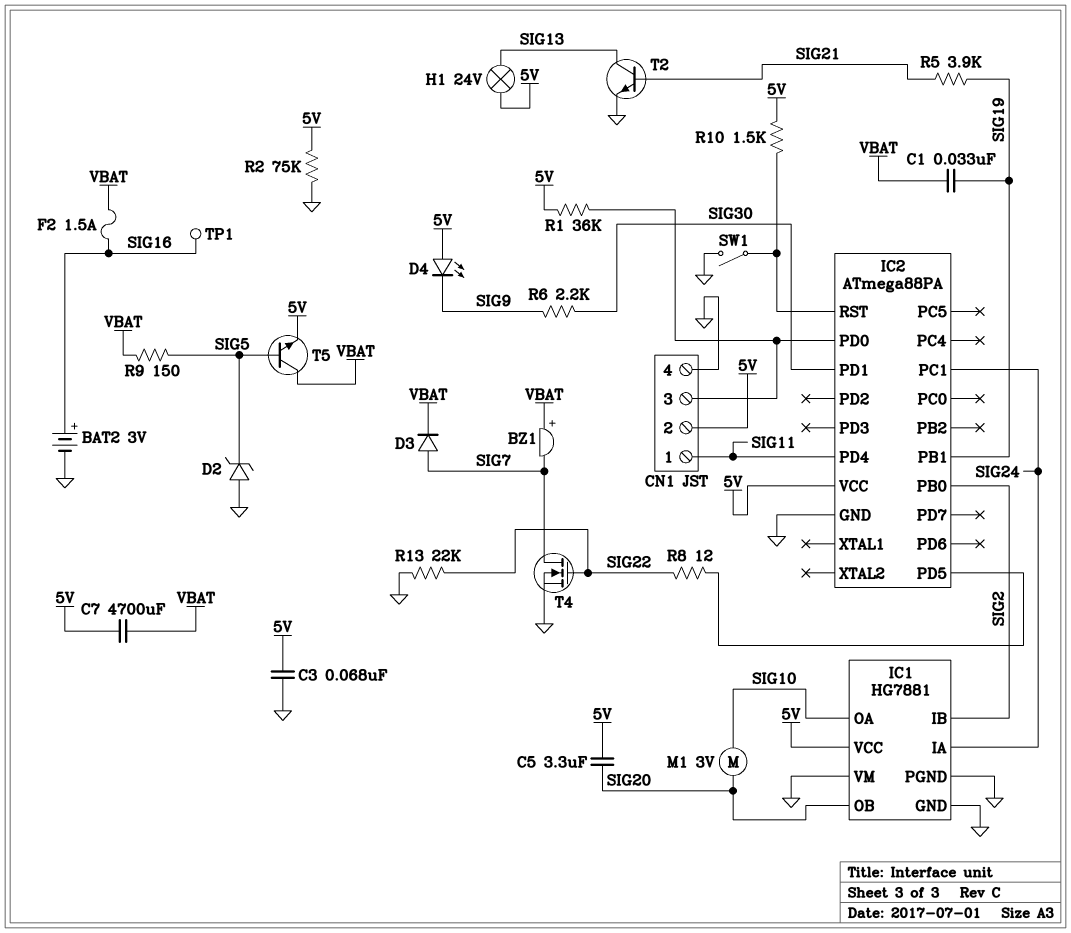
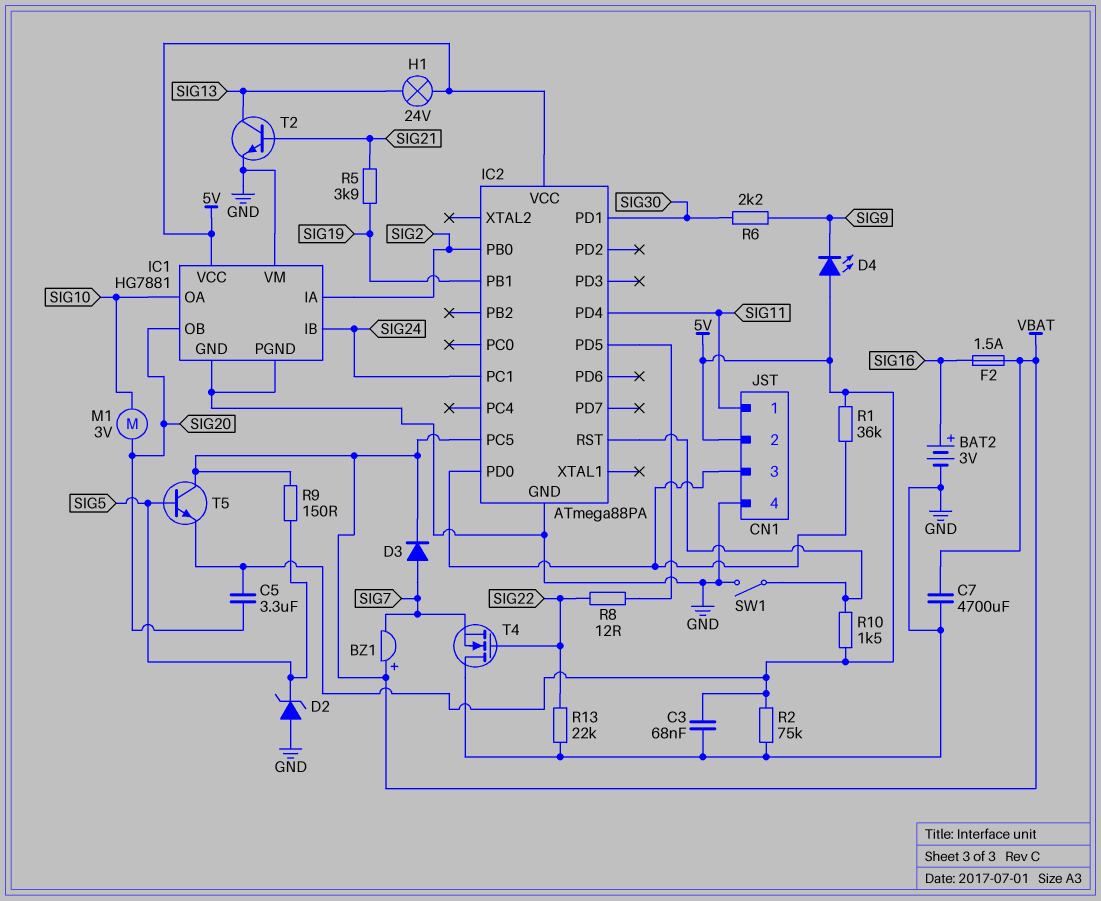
C1: 33nF (SIG19, VBAT) -> none
C7: 4700uF (5V, VBAT) -> 4700uF (GND, VBAT)
IC1 pin IA: SIG24 -> SIG2
IC1 pin IB: SIG2 -> SIG24
IC2 pin PC5: none -> VBAT
T4: NMOS (G SIG22, D SIG7, S GND) -> NMOS (G SIG22, D GND, S SIG7)
TP1: test point (SIG16) -> none

